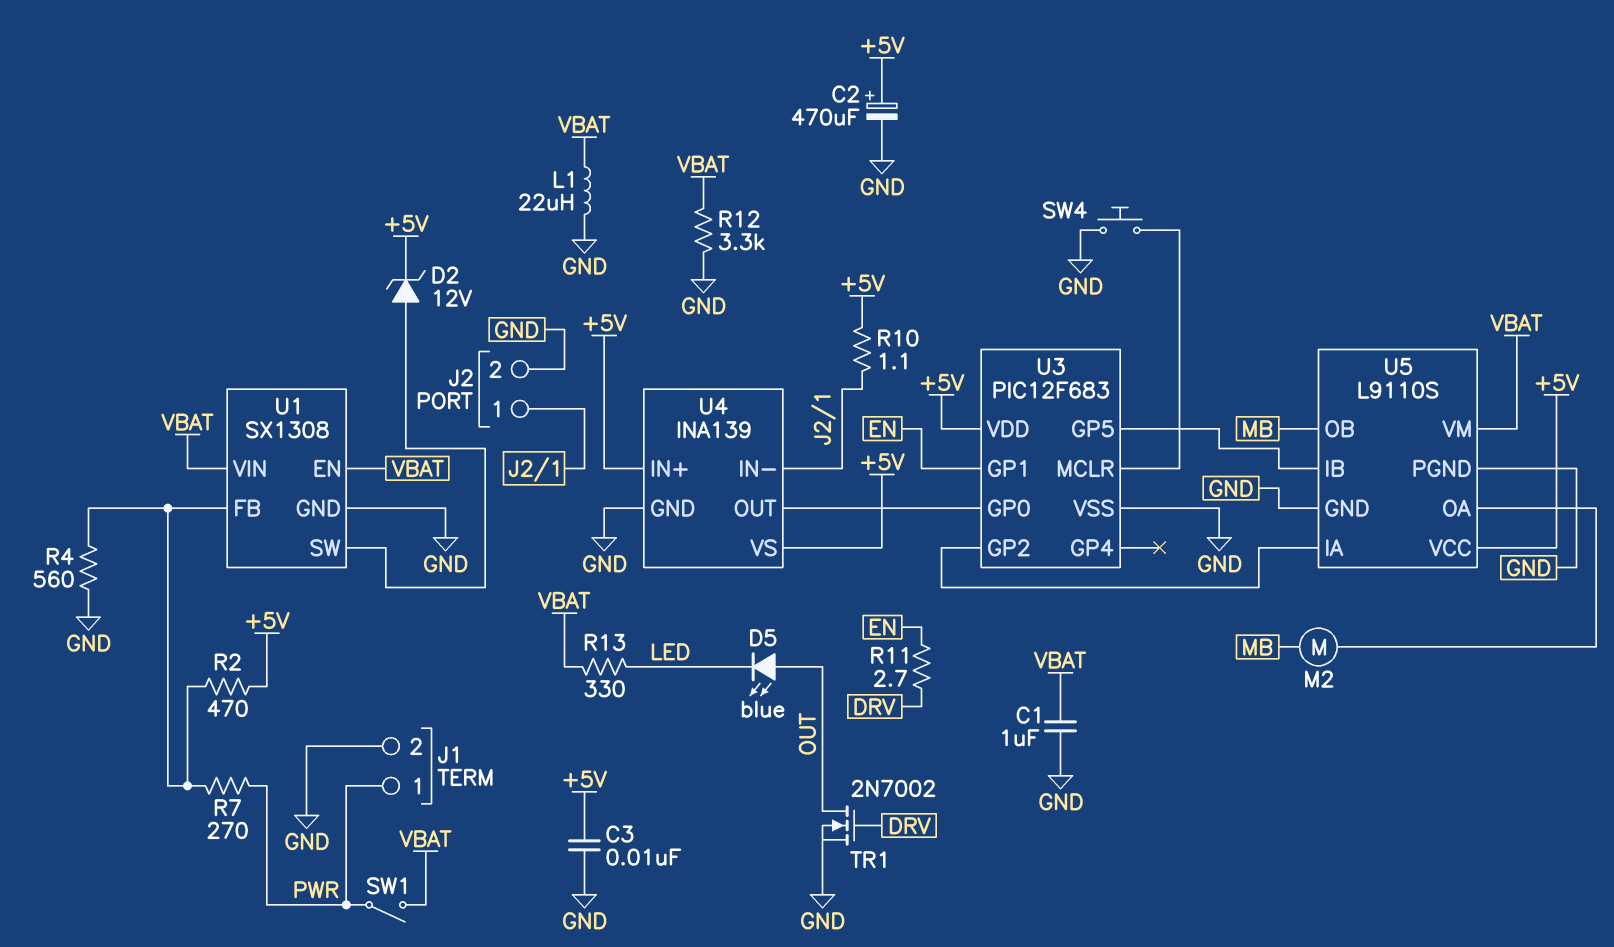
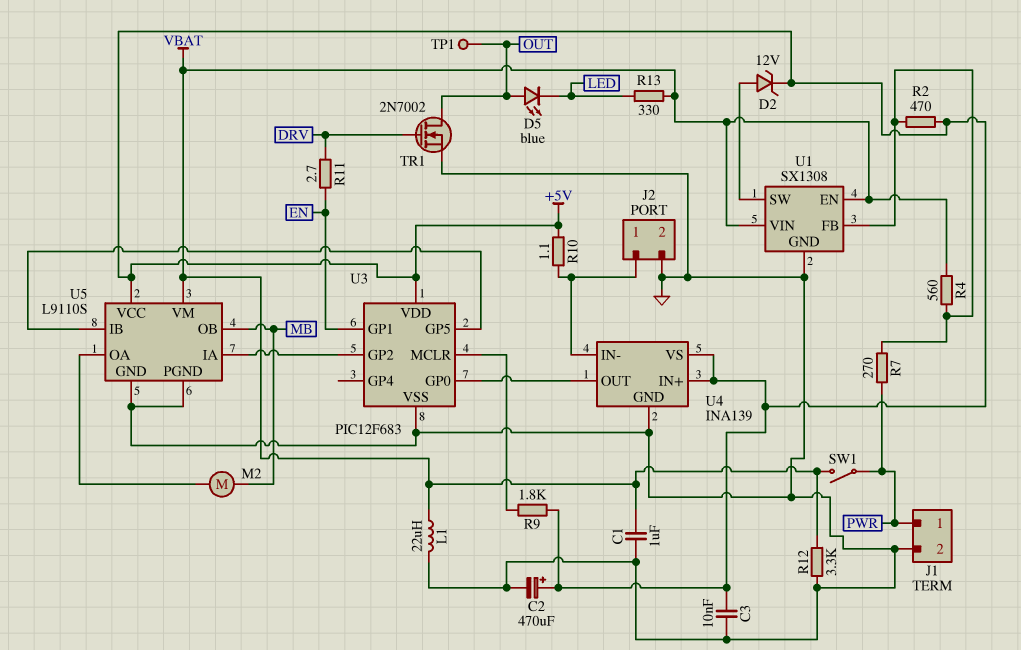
R4: 560 (GND, U1/FB) -> 560 (U1/FB, VBAT)
R9: none -> 1.8k (+5V, U3/MCLR)
SW4: button (GND, U3/MCLR) -> none
TP1: none -> test point (OUT)

